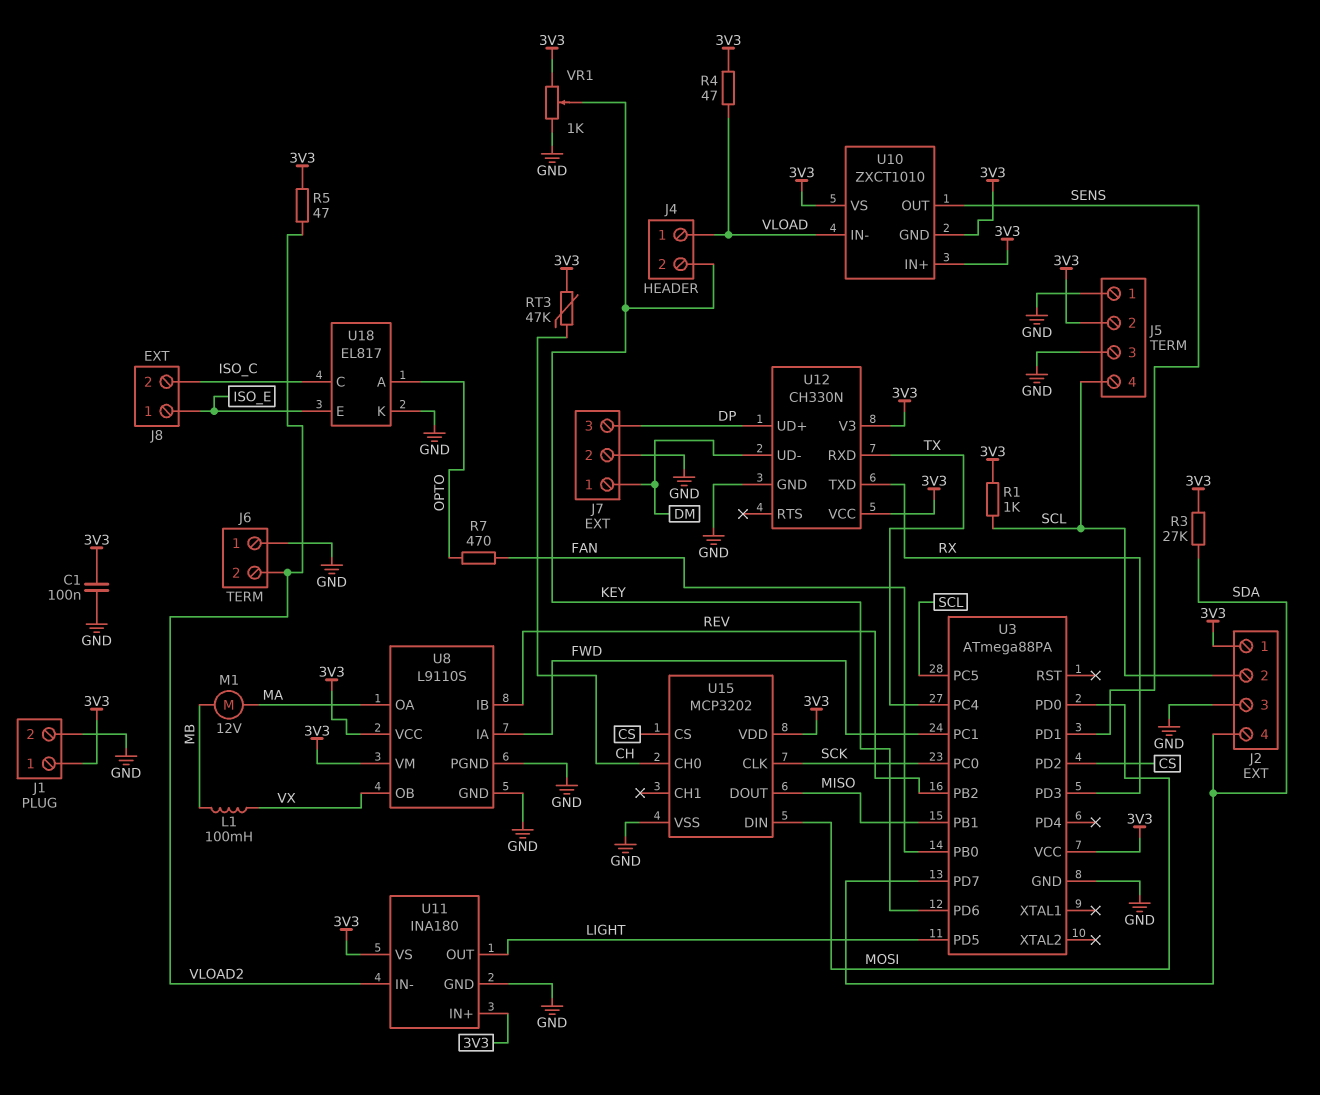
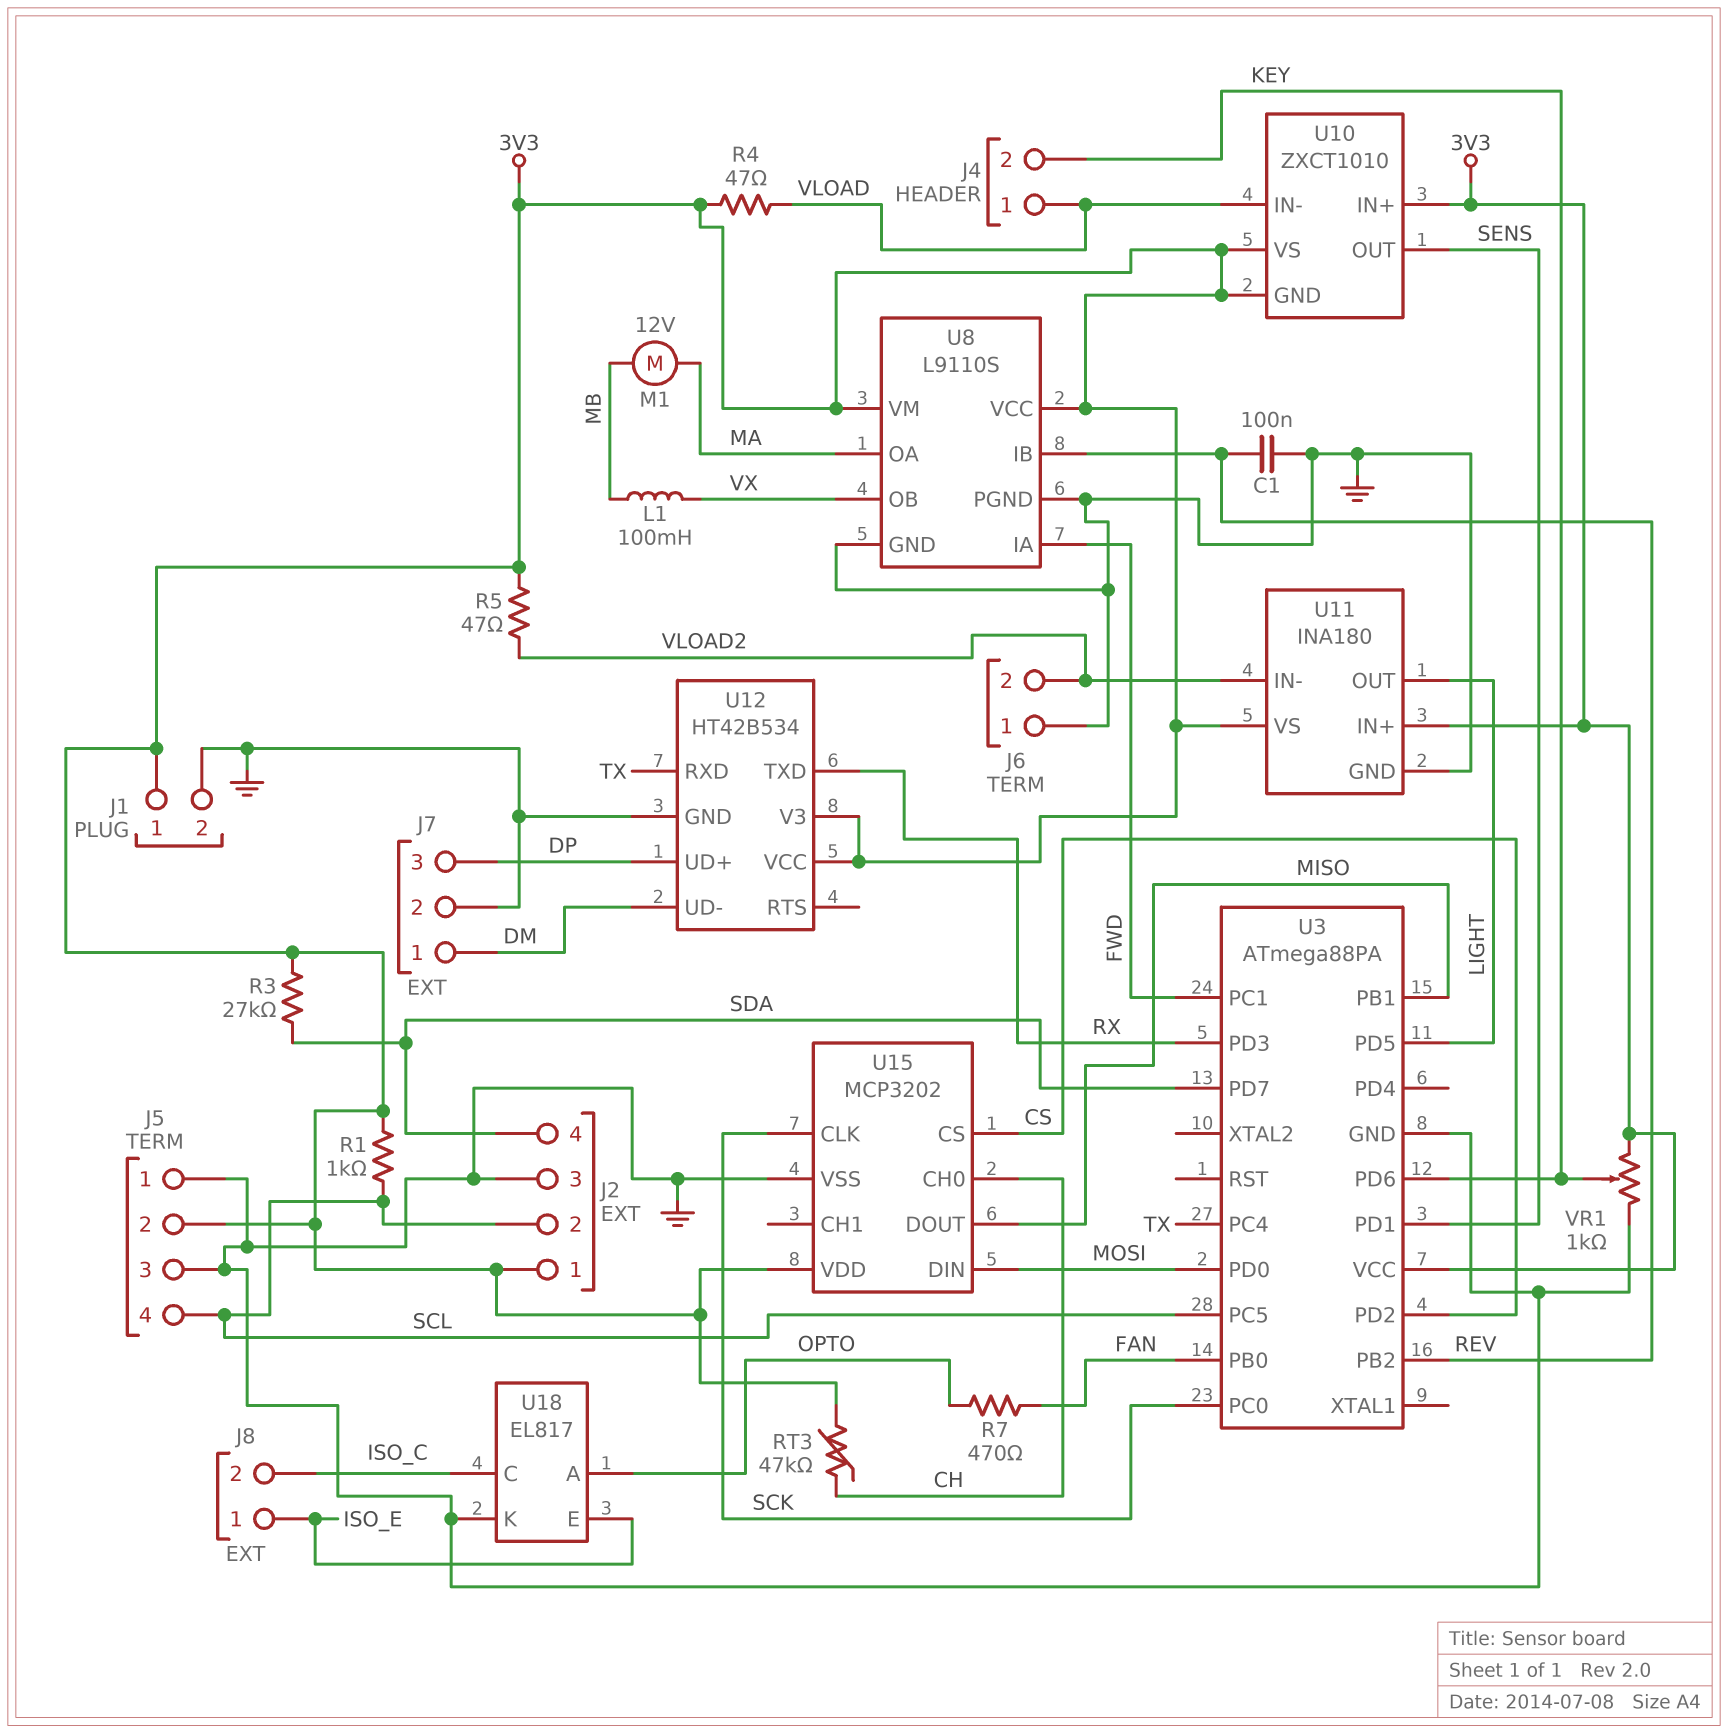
C1: 100nF (3V3, GND) -> 100nF (GND, REV)
U12: CH330N -> HT42B534

